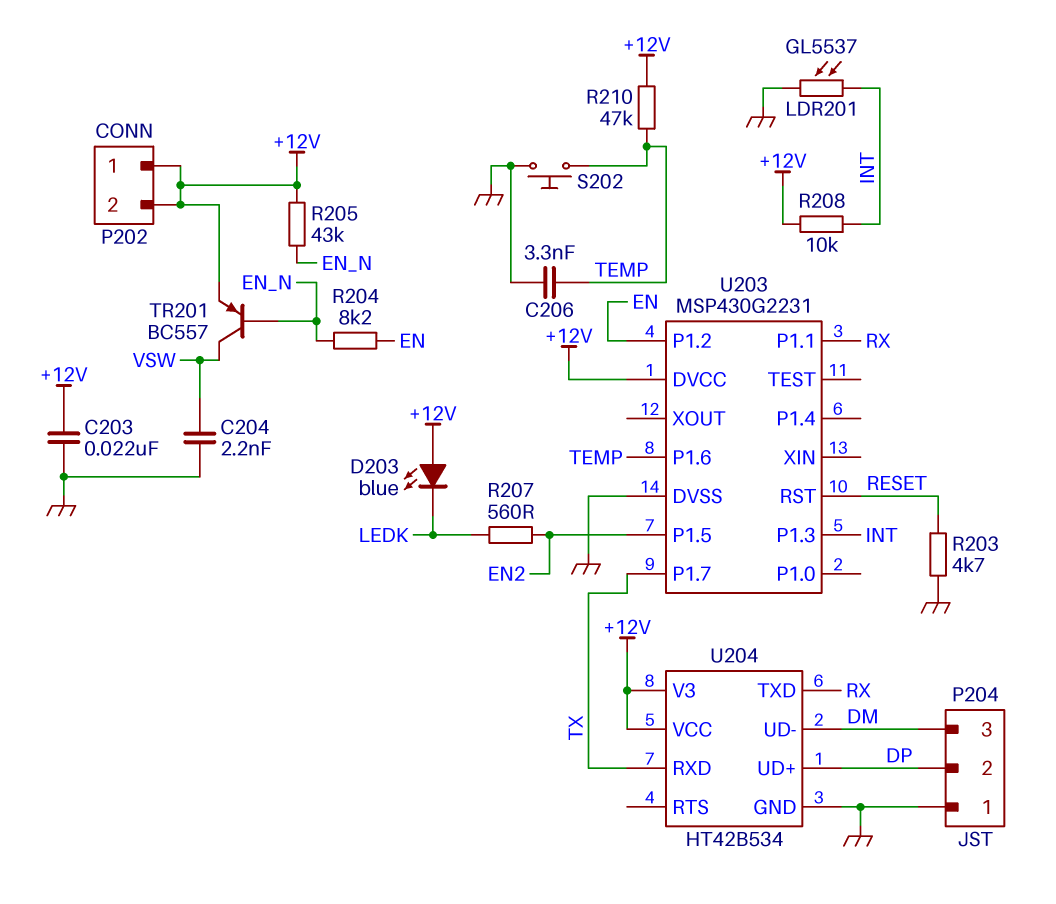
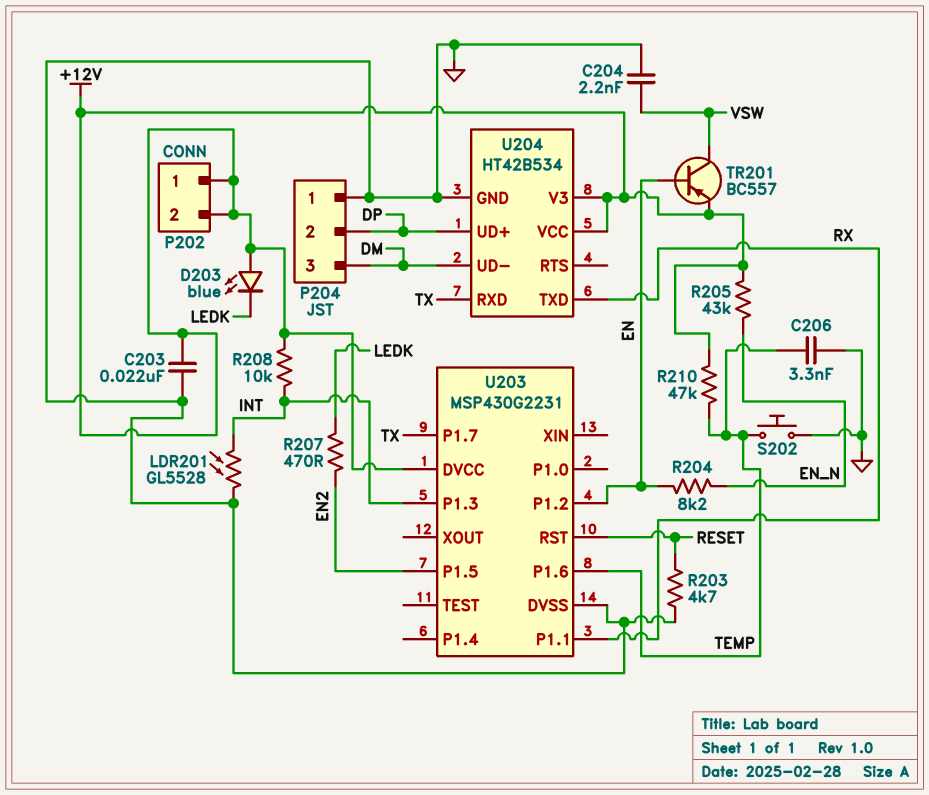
LDR201: GL5537 (GND, INT) -> GL5528 (GND, INT)
R207: 560 (EN2, LEDK) -> 470 (EN2, LEDK)
TR201: PNP BC557 (B EN_N, C VSW, E +12V) -> PNP BC557 (B EN, C VSW, E +12V)

